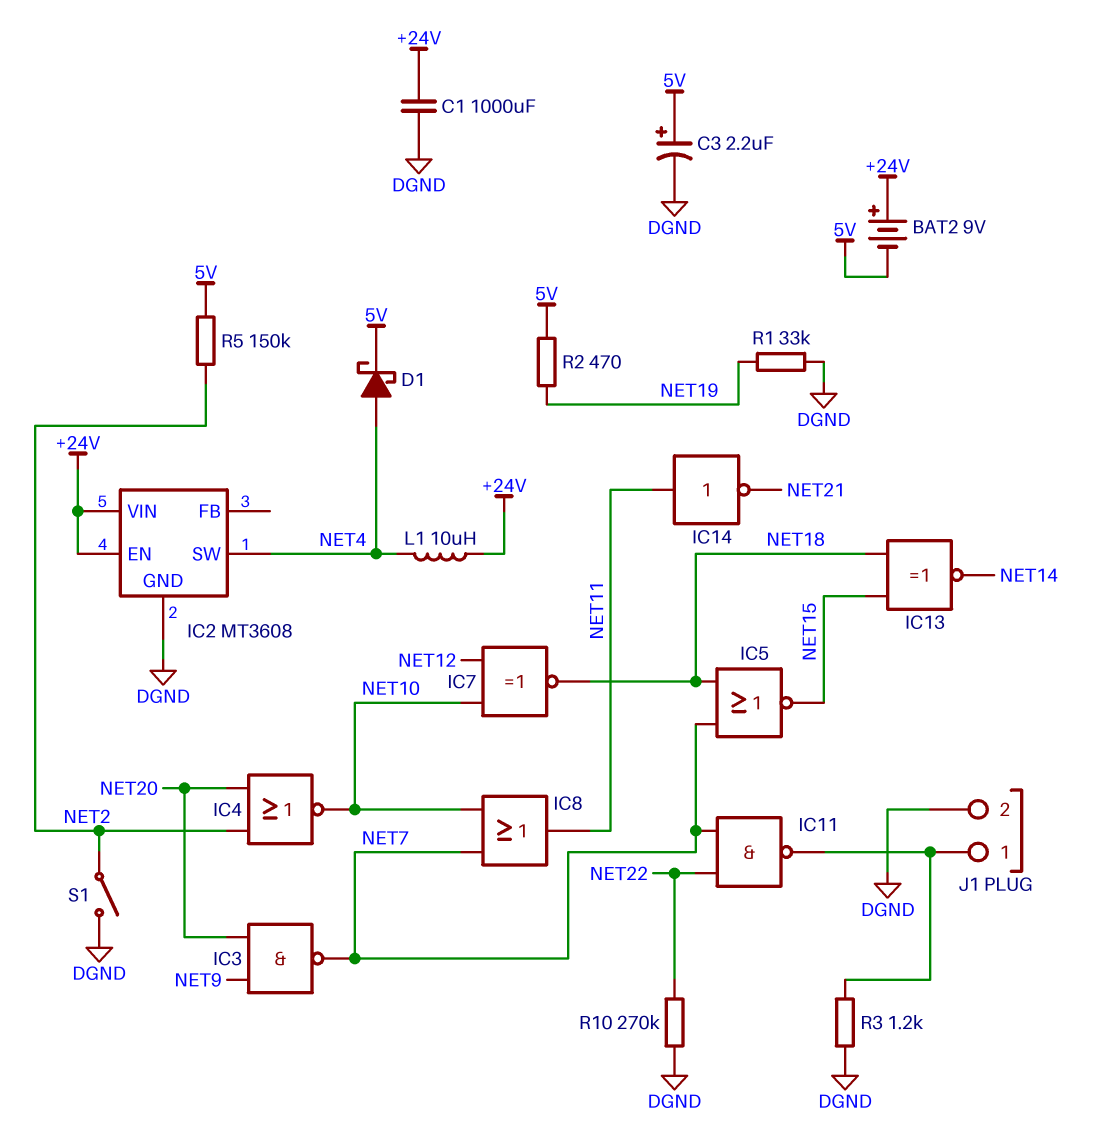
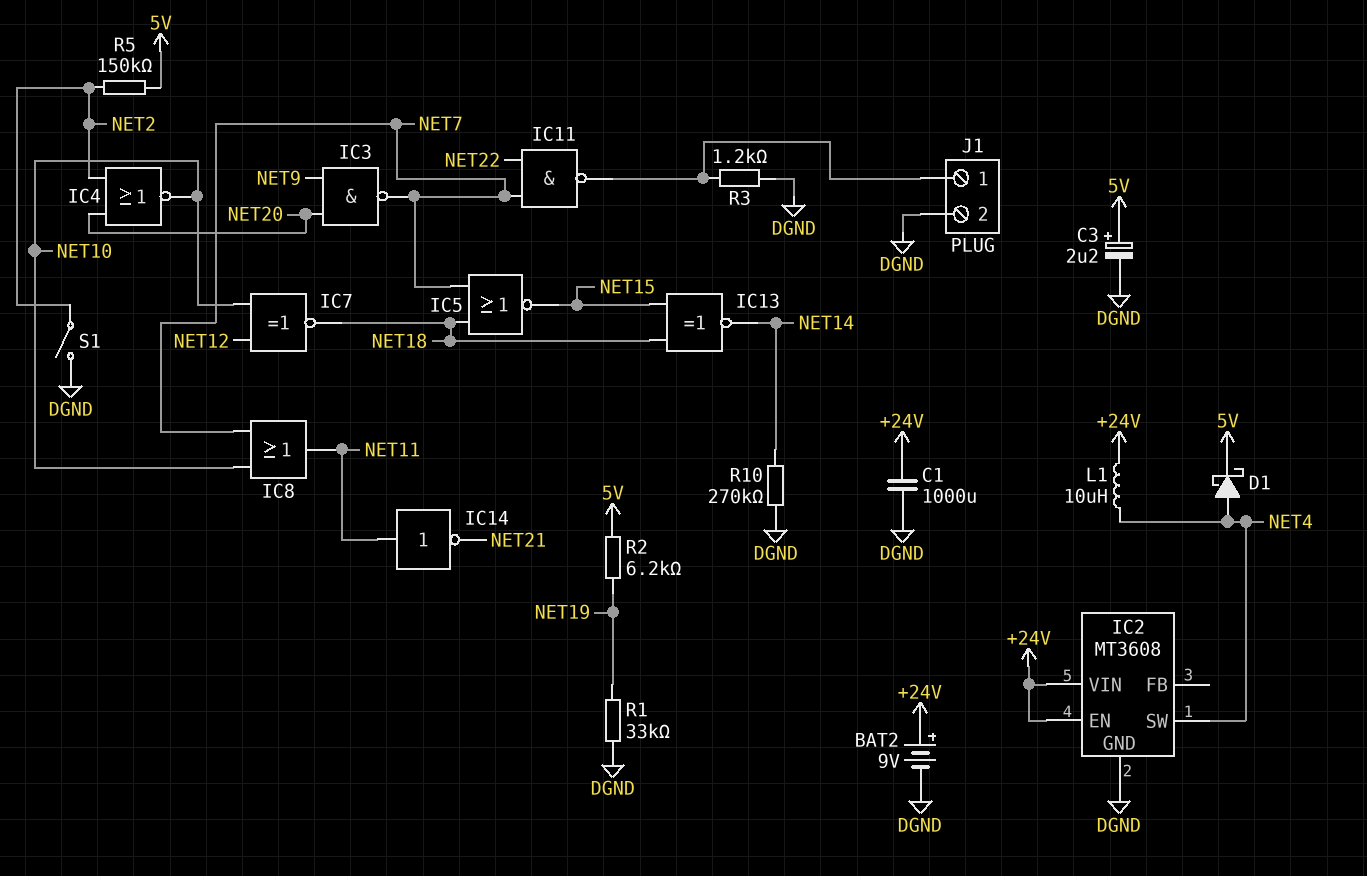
BAT2: 9V (plus +24V, minus 5V) -> 9V (plus +24V, minus DGND)
R2: 470 (5V, NET19) -> 6.2k (5V, NET19)
R10: 270k (DGND, NET22) -> 270k (DGND, NET14)

